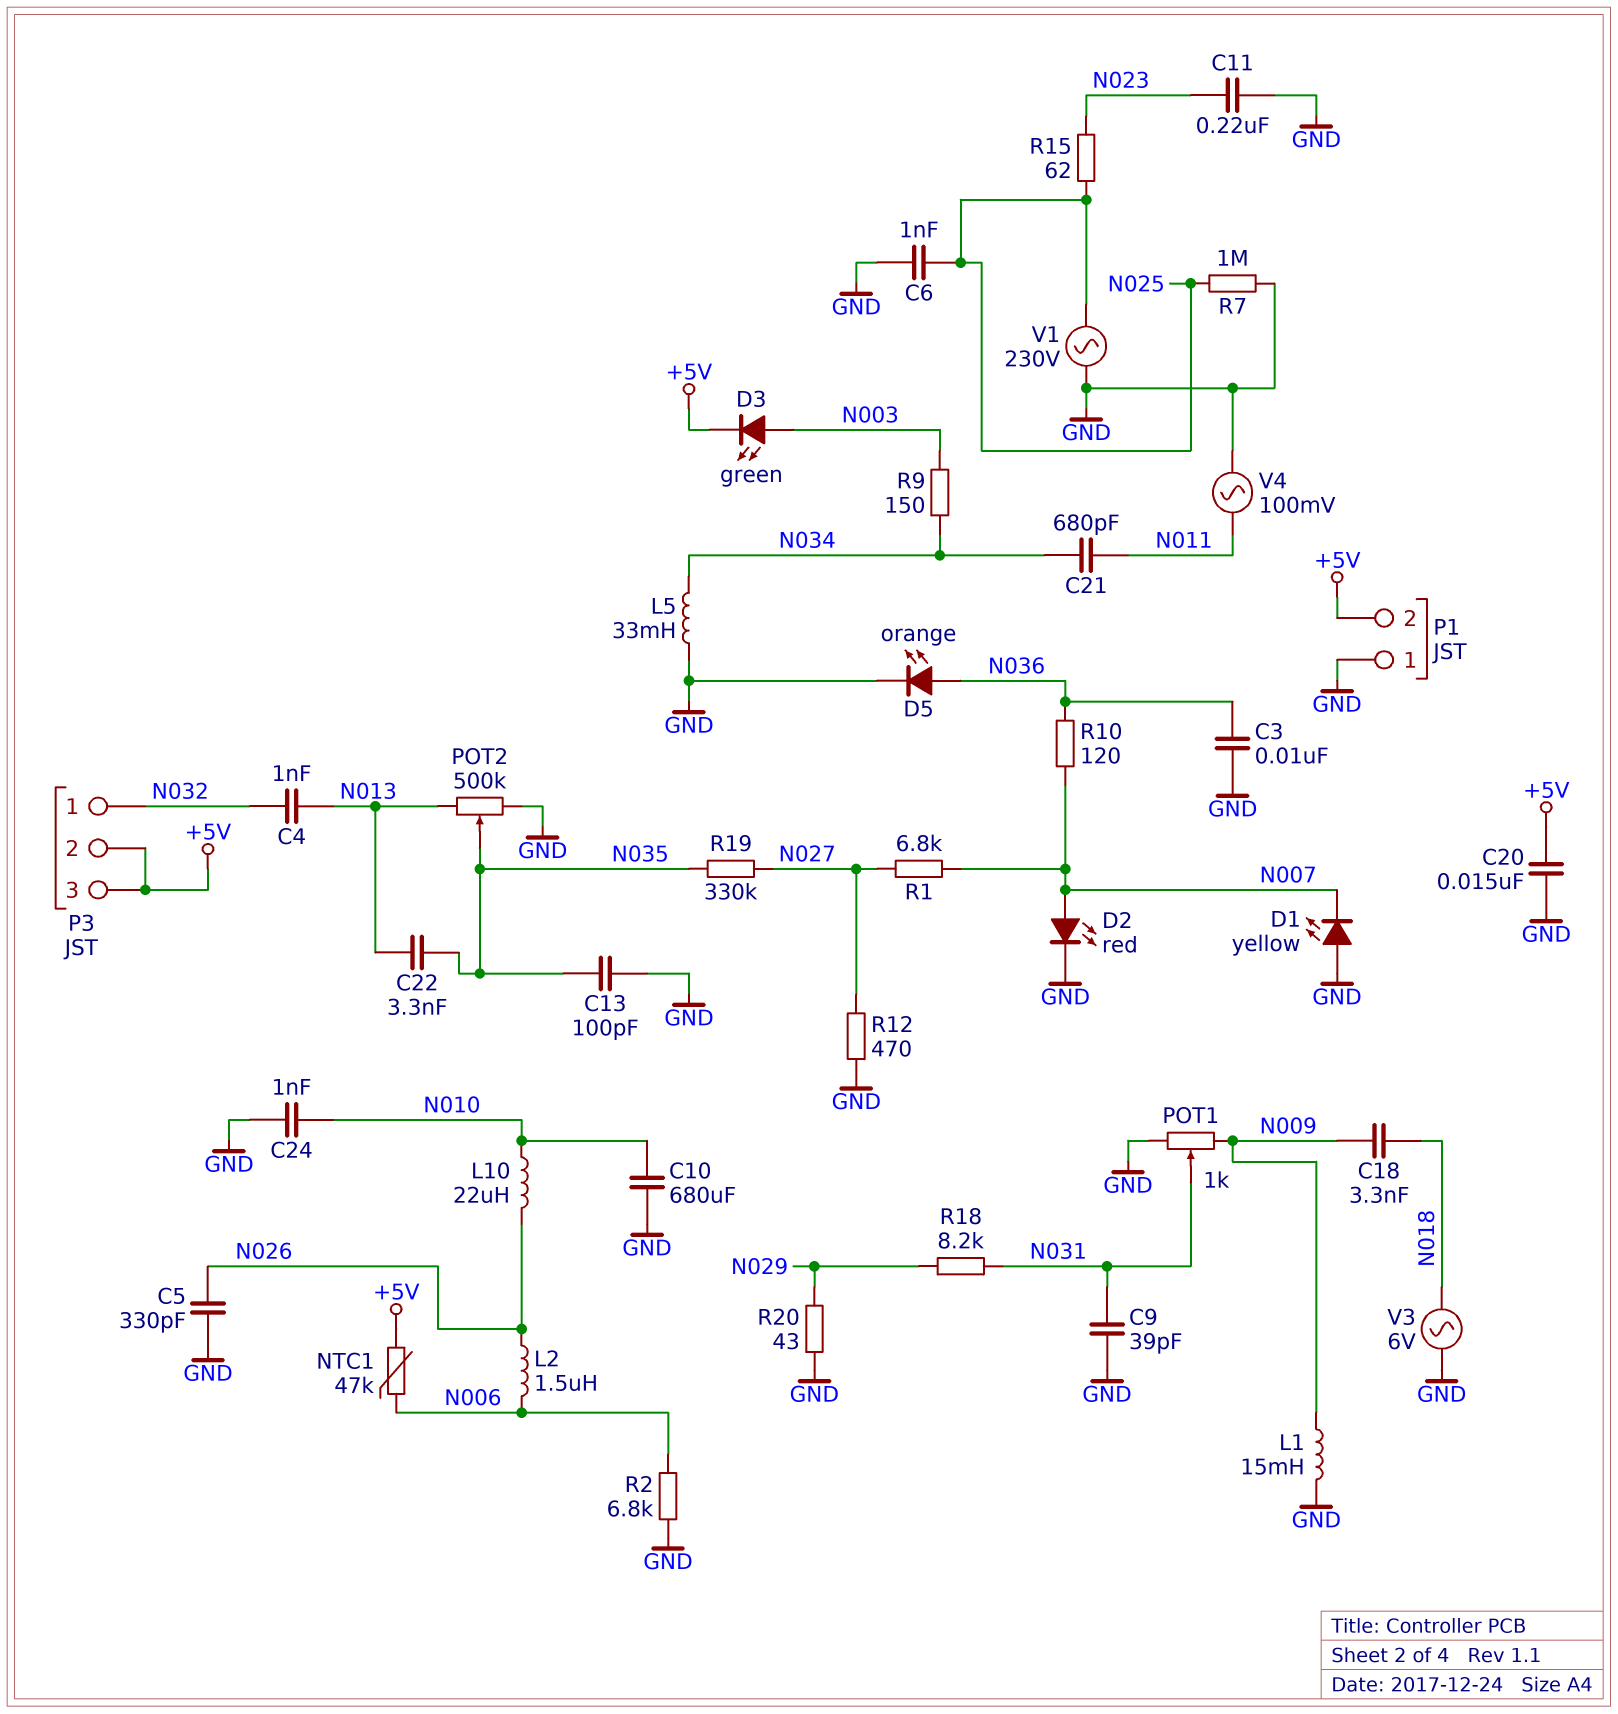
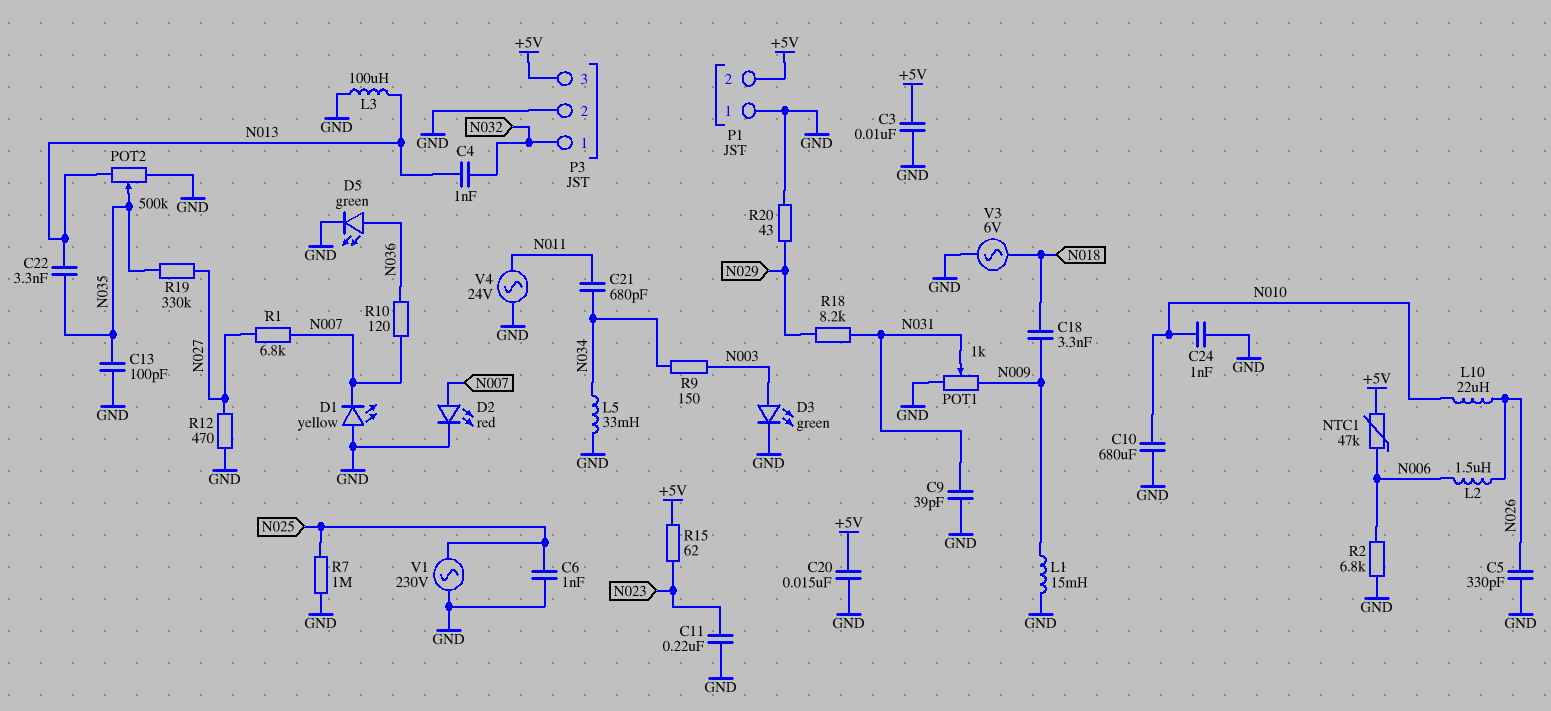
C3: 10nF (GND, N036) -> 10nF (+5V, GND)
D3: LED green (A N003, K +5V) -> LED green (A N003, K GND)
D5: LED orange (A N036, K GND) -> LED green (A N036, K GND)
L3: none -> 100uH (GND, N013)
P3 pin 2: +5V -> GND
R15: 62 (N023, N025) -> 62 (+5V, N023)
V4: AC 100mV (GND, N011) -> AC 24V (GND, N011)

